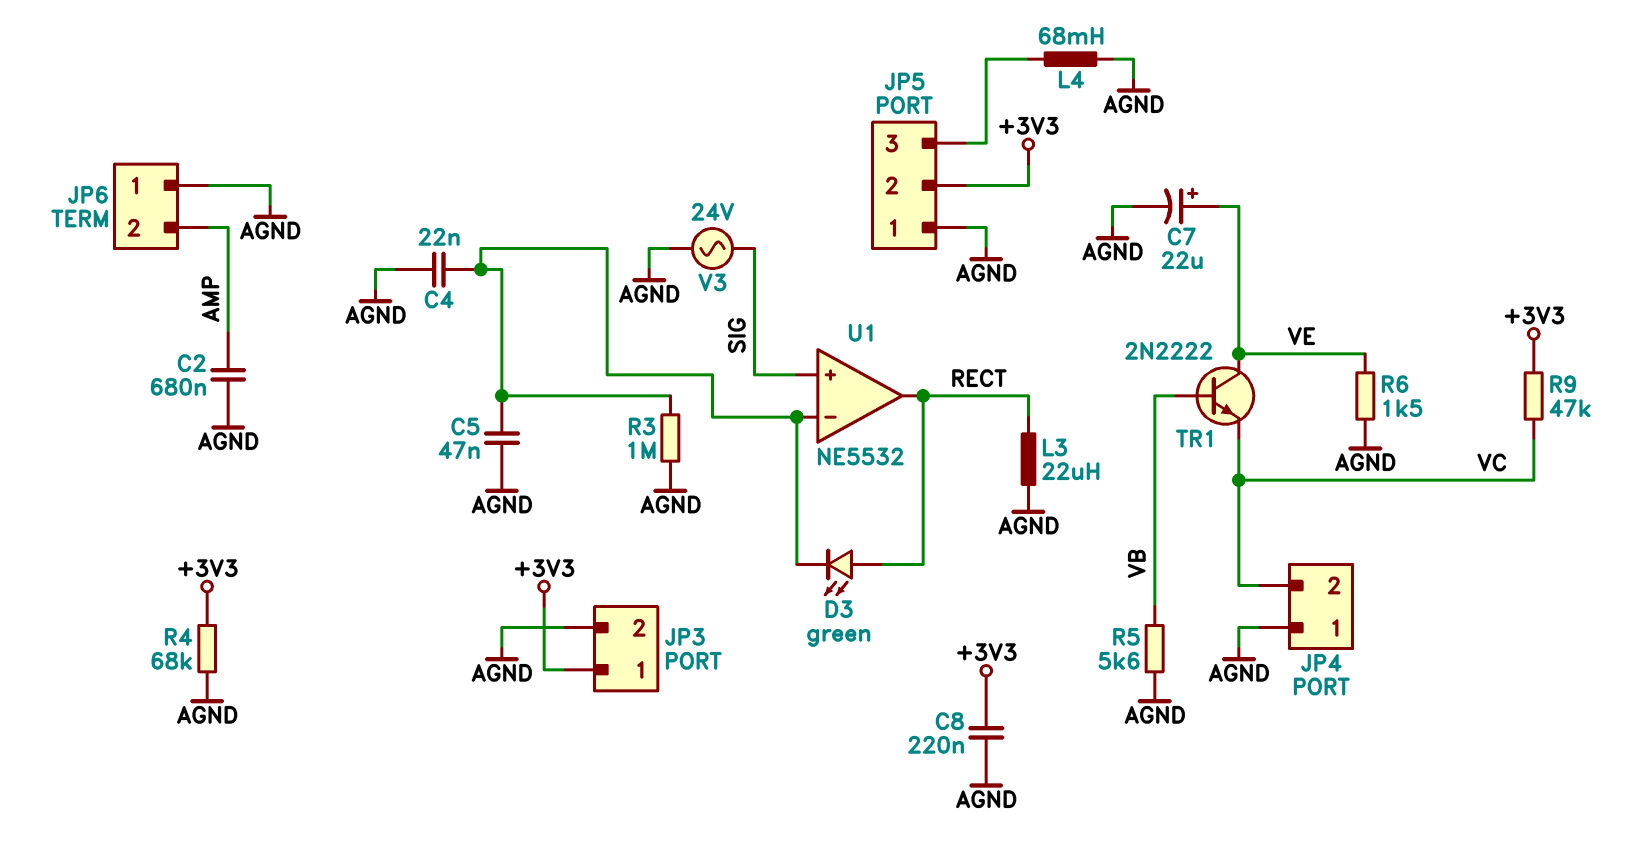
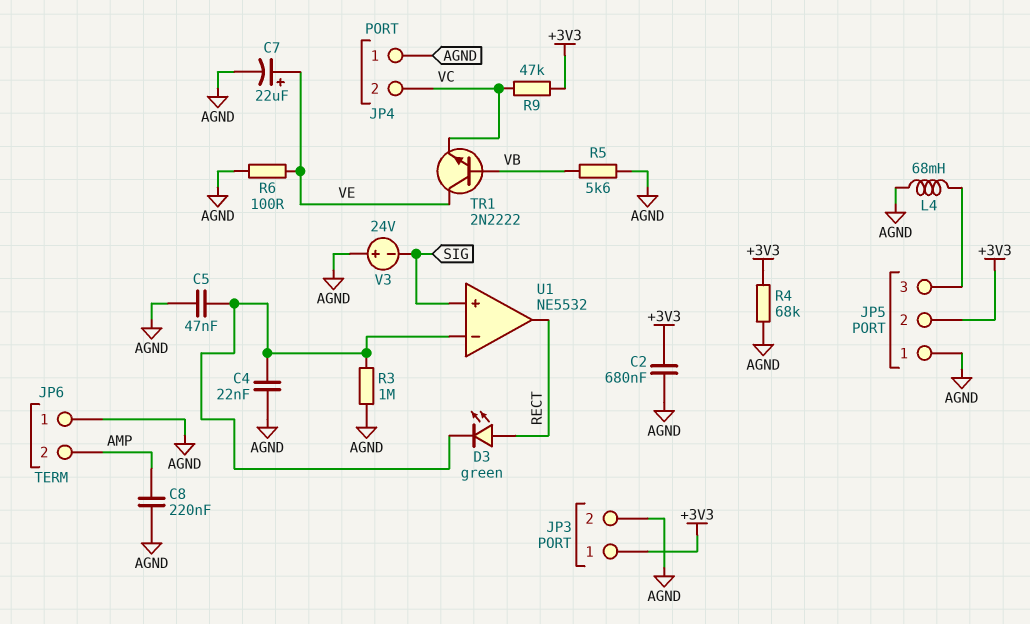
C2: 680nF (AGND, AMP) -> 680nF (+3V3, AGND)
C8: 220nF (+3V3, AGND) -> 220nF (AGND, AMP)
L3: 22uH (AGND, RECT) -> none
R6: 1.5k (AGND, VE) -> 100 (AGND, VE)
V3: AC 24V (AGND, SIG) -> 24V (plus AGND, minus SIG)

